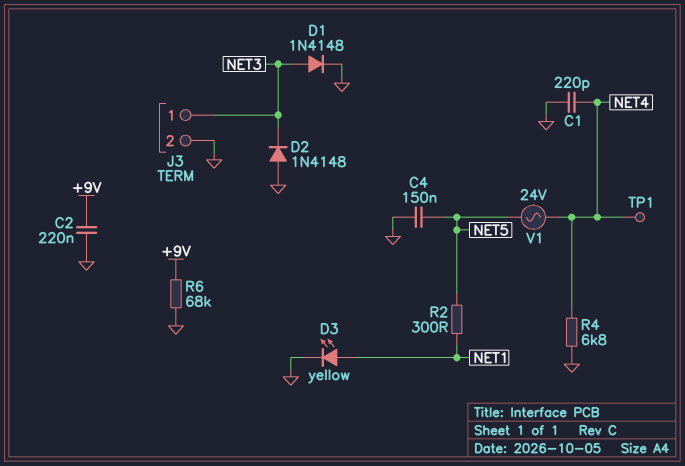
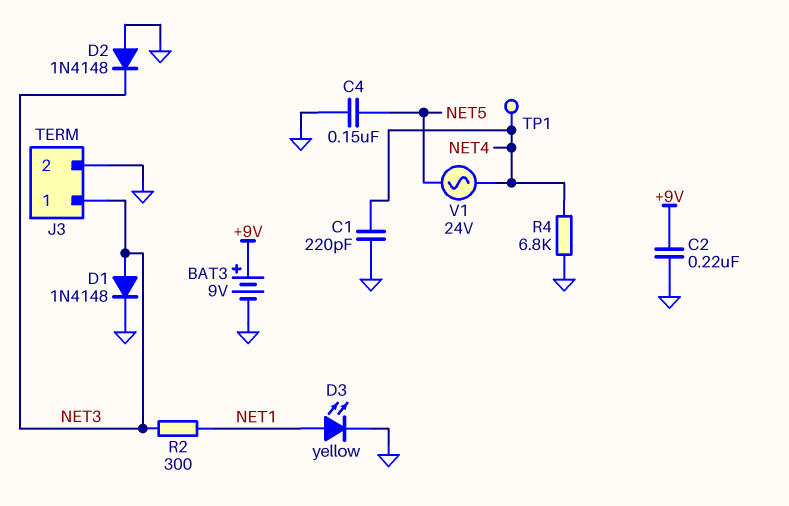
BAT3: none -> 9V (plus +9V, minus GND)
R2: 300 (NET1, NET5) -> 300 (NET1, NET3)
R6: 68k (+9V, GND) -> none

